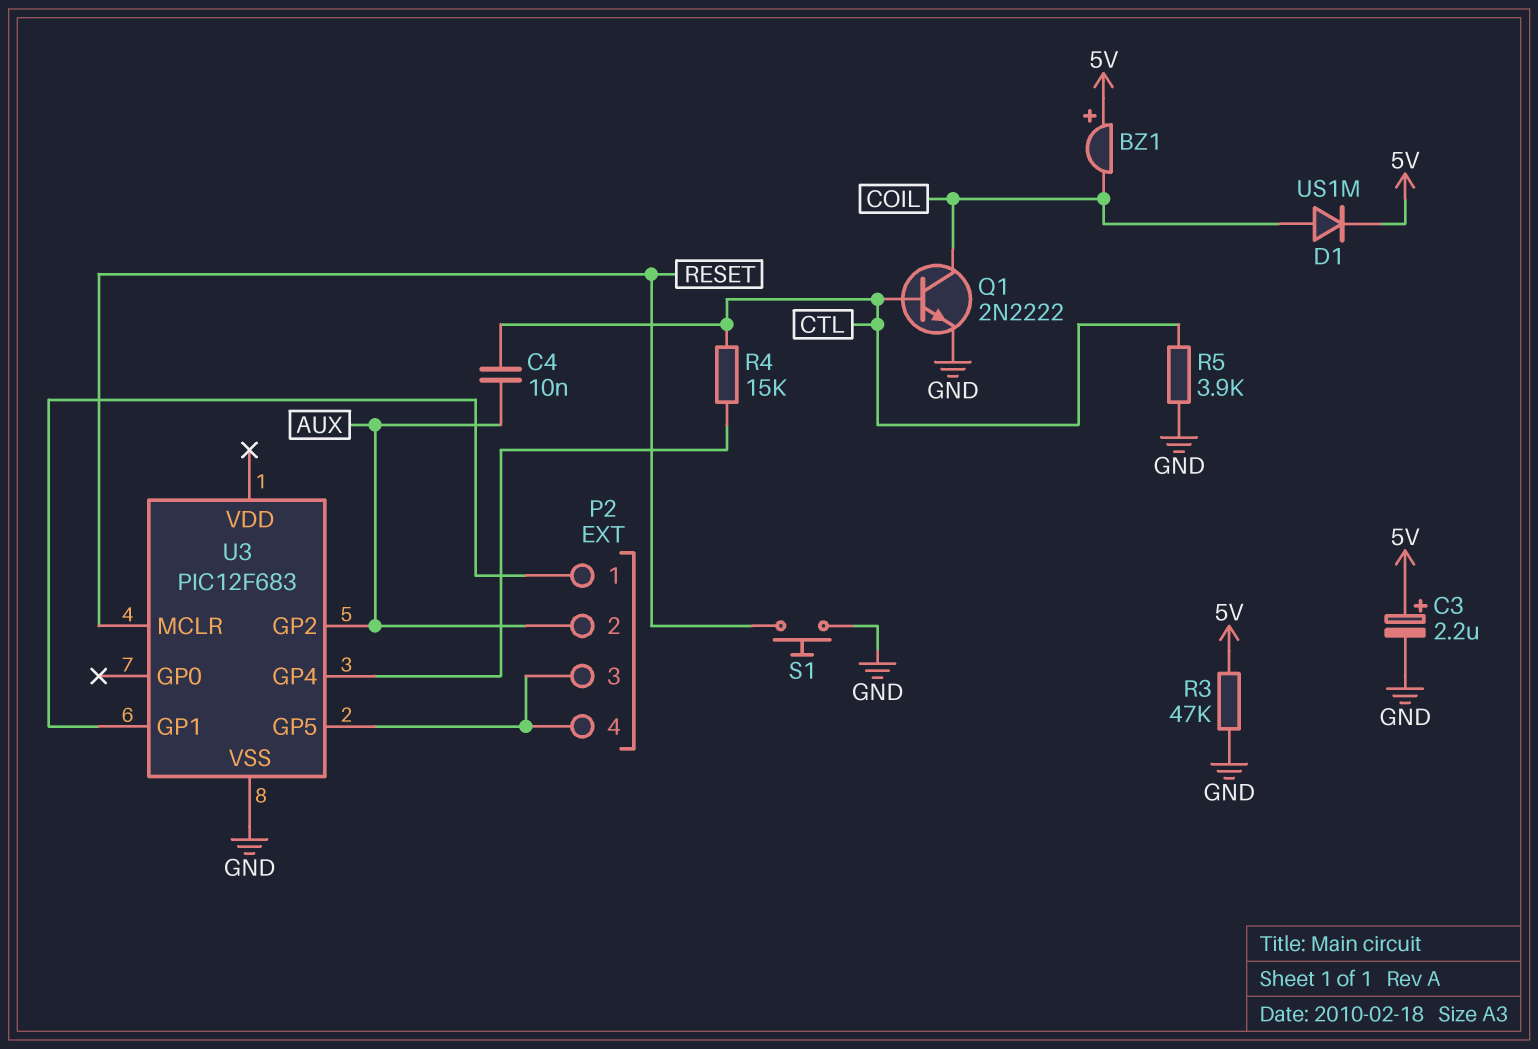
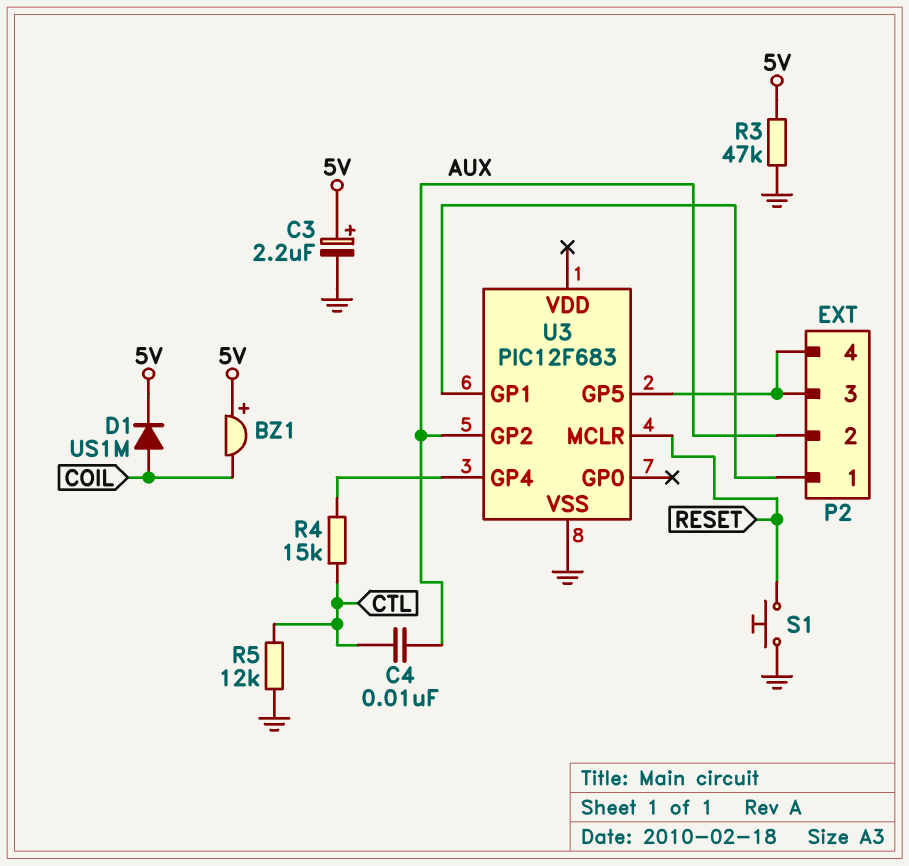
Q1: NPN 2N2222 (B CTL, C COIL, E GND) -> none
R5: 3.9k (CTL, GND) -> 12k (CTL, GND)

